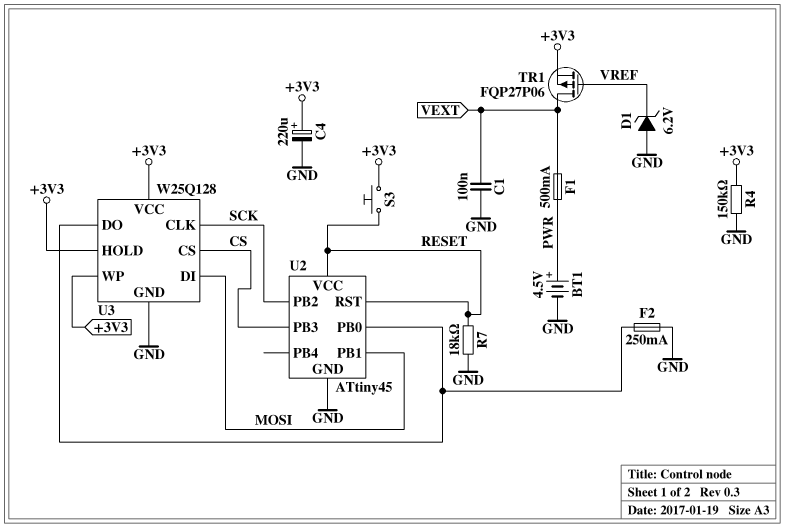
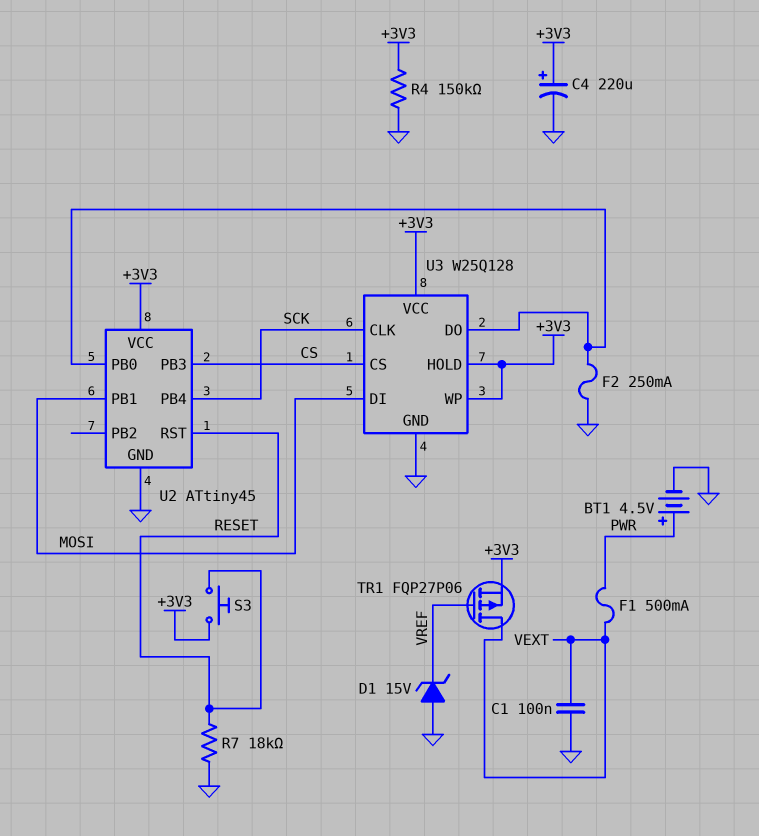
D1: zener 6.2V (A GND, K VREF) -> zener 15V (A GND, K VREF)
U2 pin PB2: SCK -> none
U2 pin PB4: none -> SCK
U2 pin VCC: RESET -> +3V3

